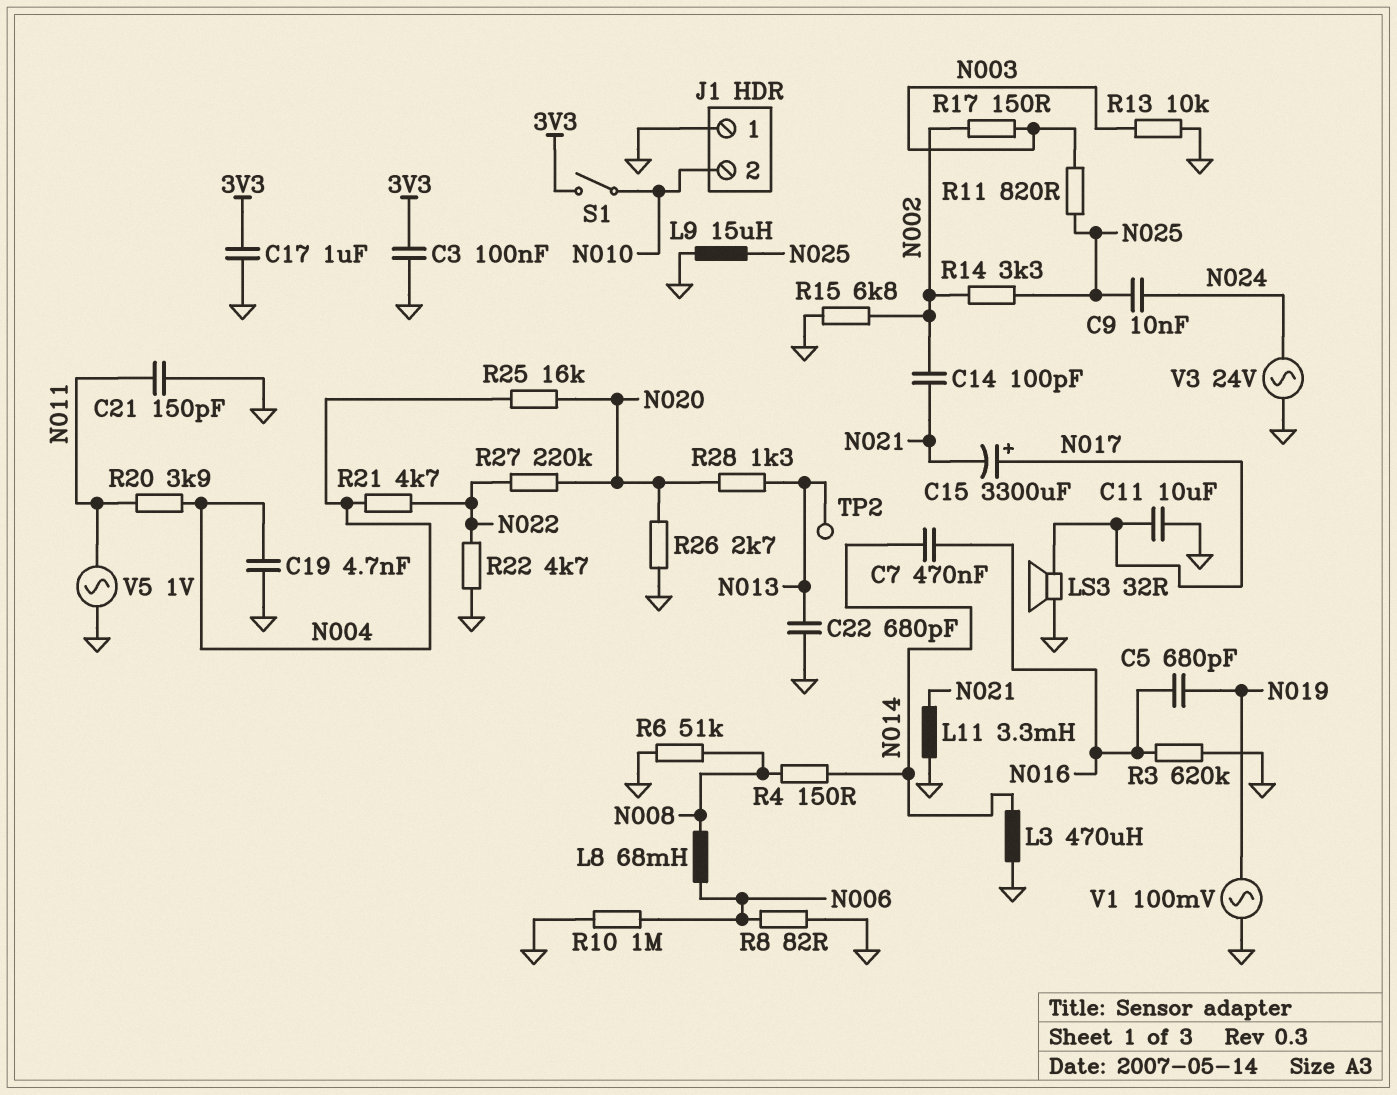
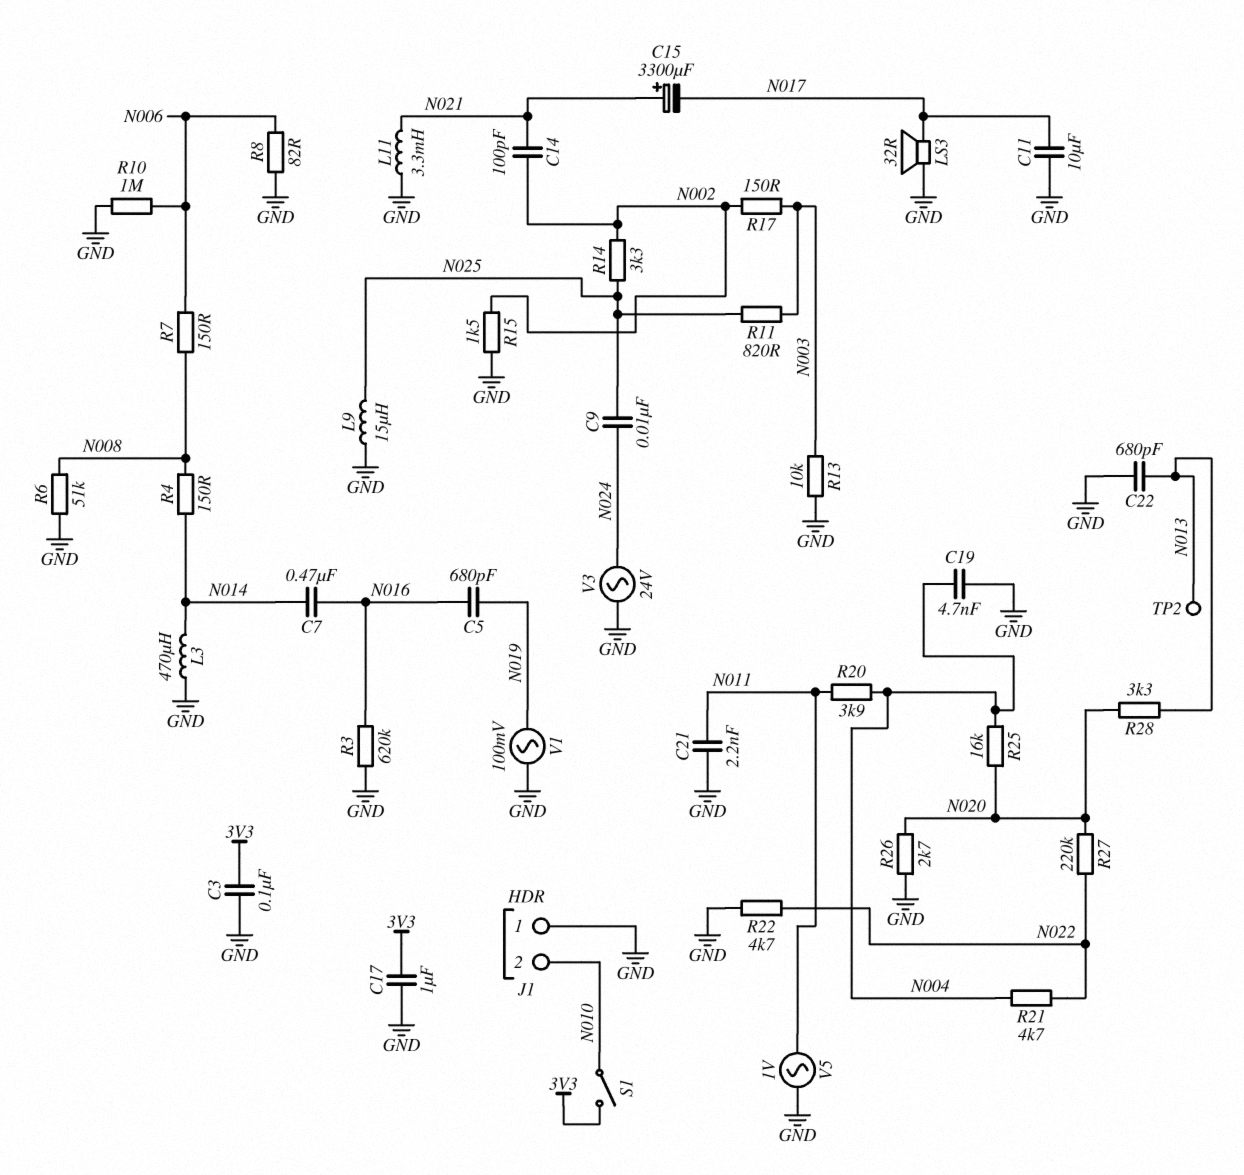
C15: 3300uF (plus N017, minus N021) -> 3300uF (plus N021, minus N017)
C21: 150pF (GND, N011) -> 2.2nF (GND, N011)
L8: 68mH (N006, N008) -> none
R7: none -> 150 (N006, N008)
R15: 6.8k (GND, N002) -> 1.5k (GND, N002)
R28: 1.3k (N013, N020) -> 3.3k (N013, N020)

